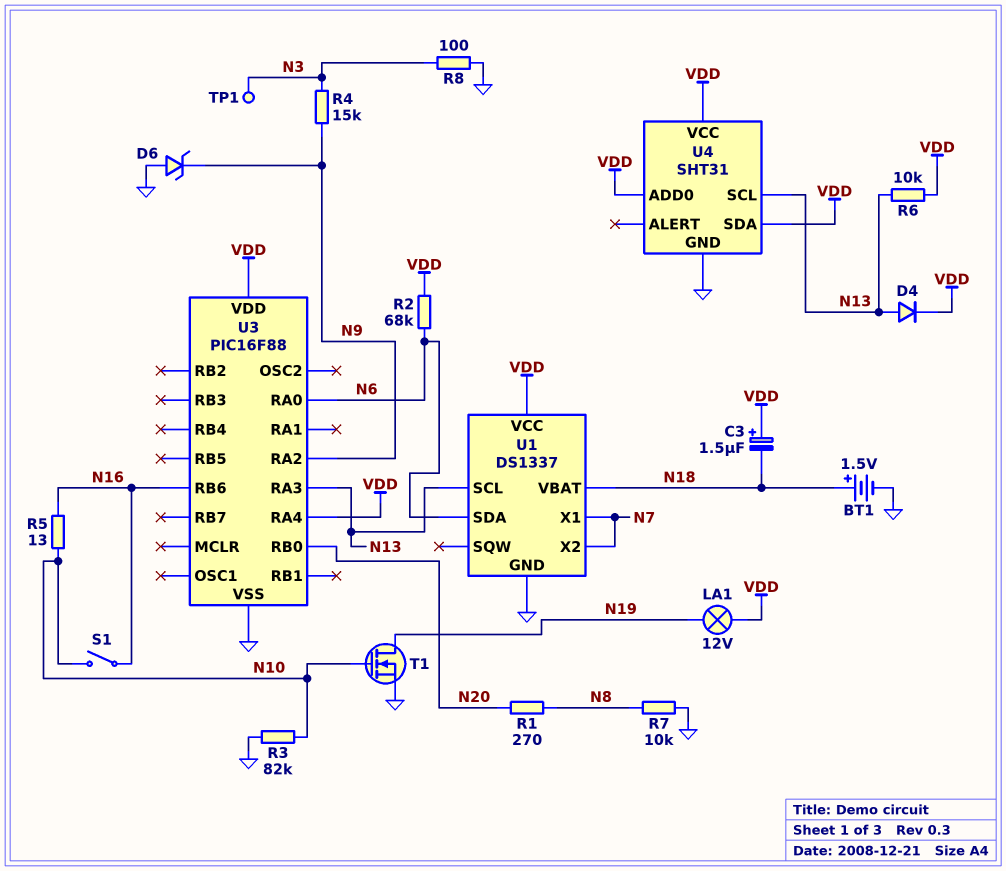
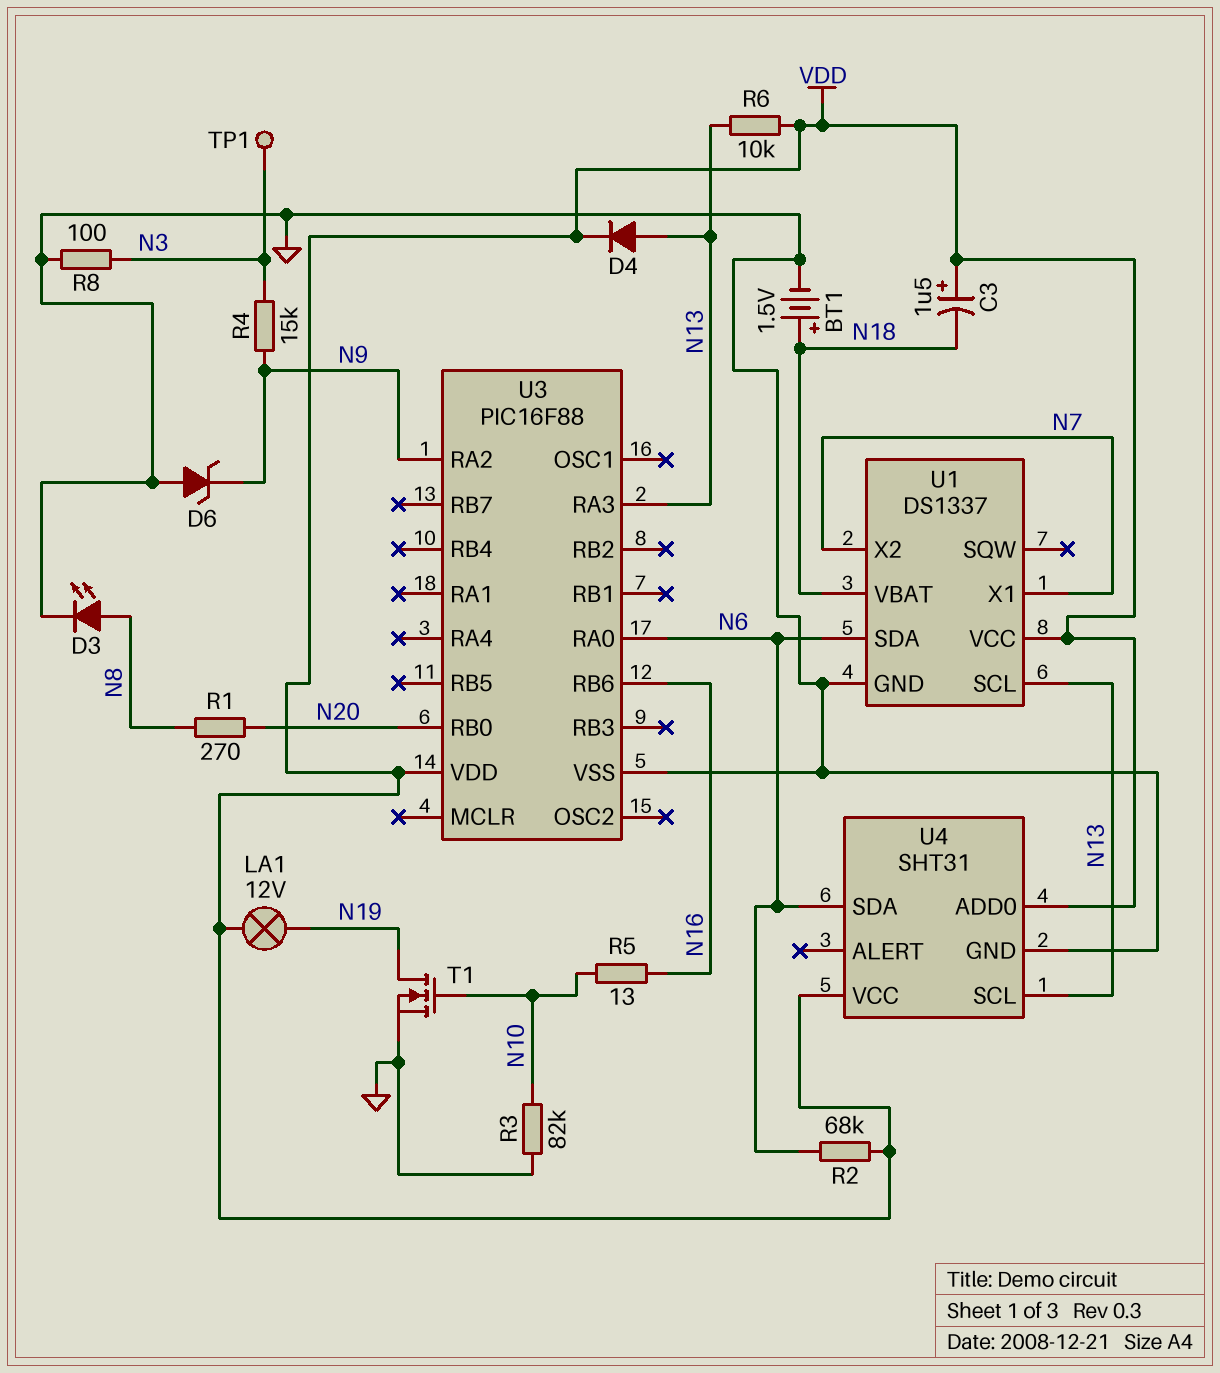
D3: none -> LED (A N8, K GND)
R7: 10k (GND, N8) -> none
S1: switch (N10, N16) -> none
U3 pin RA4: VDD -> none
U4 pin SDA: VDD -> N6

